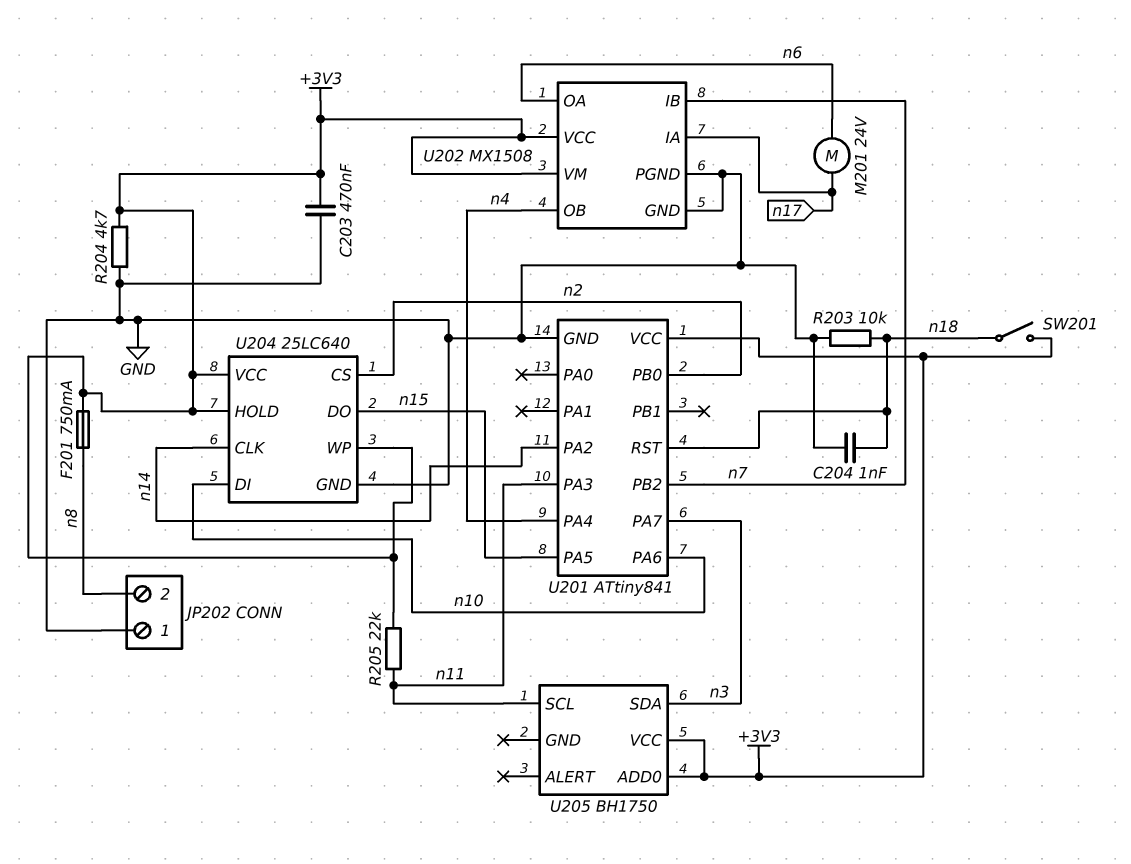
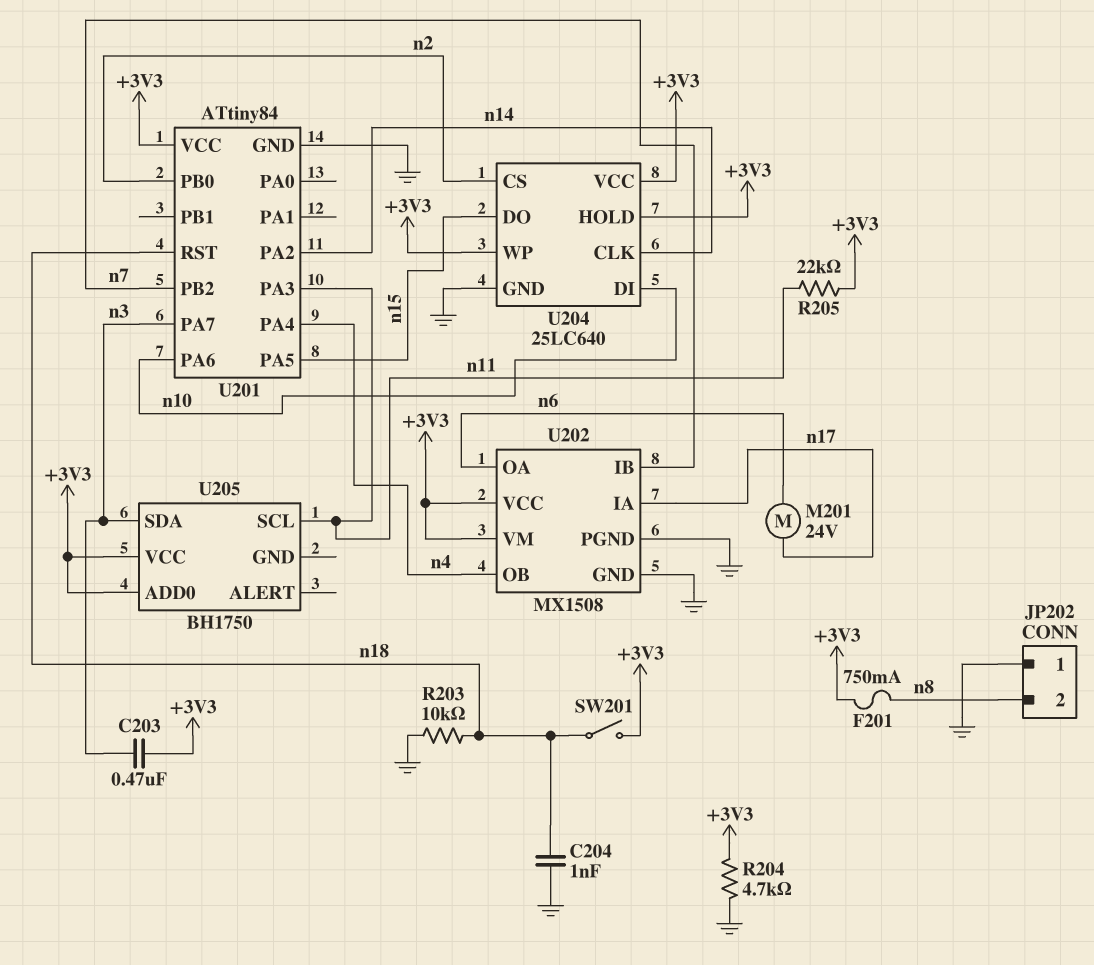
C203: 470nF (+3V3, GND) -> 470nF (+3V3, n3)
U201: ATtiny841 -> ATtiny84

